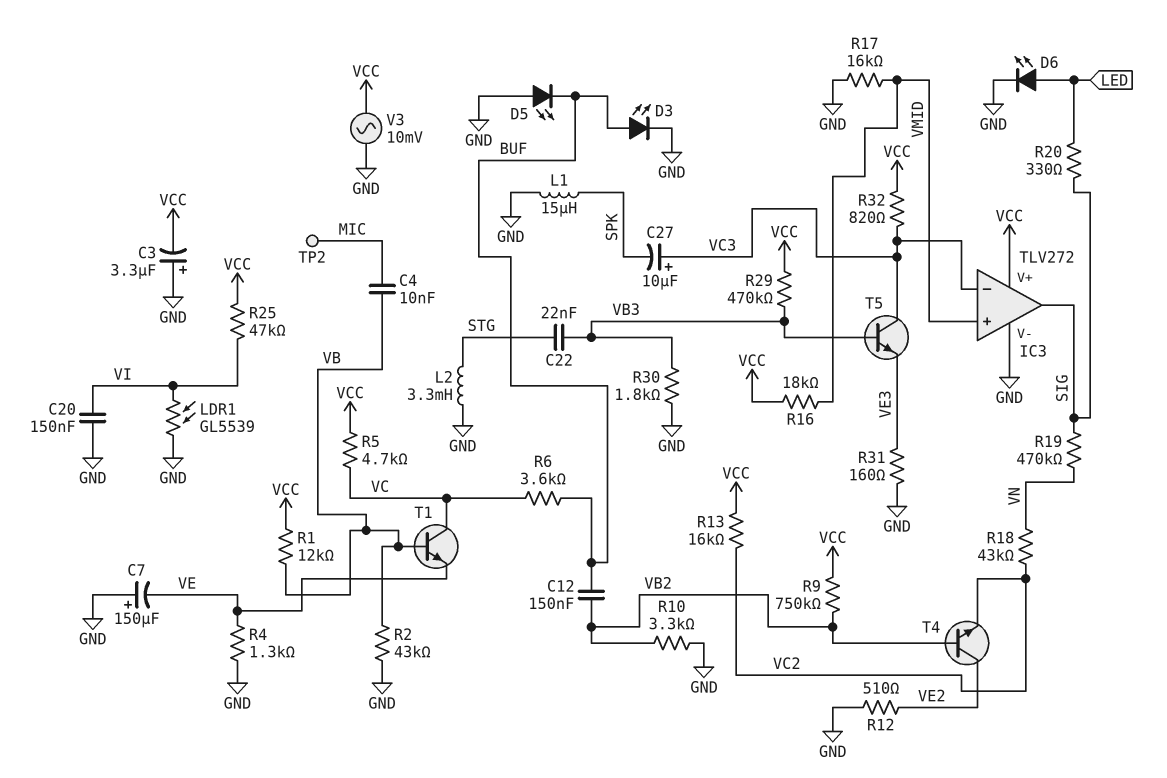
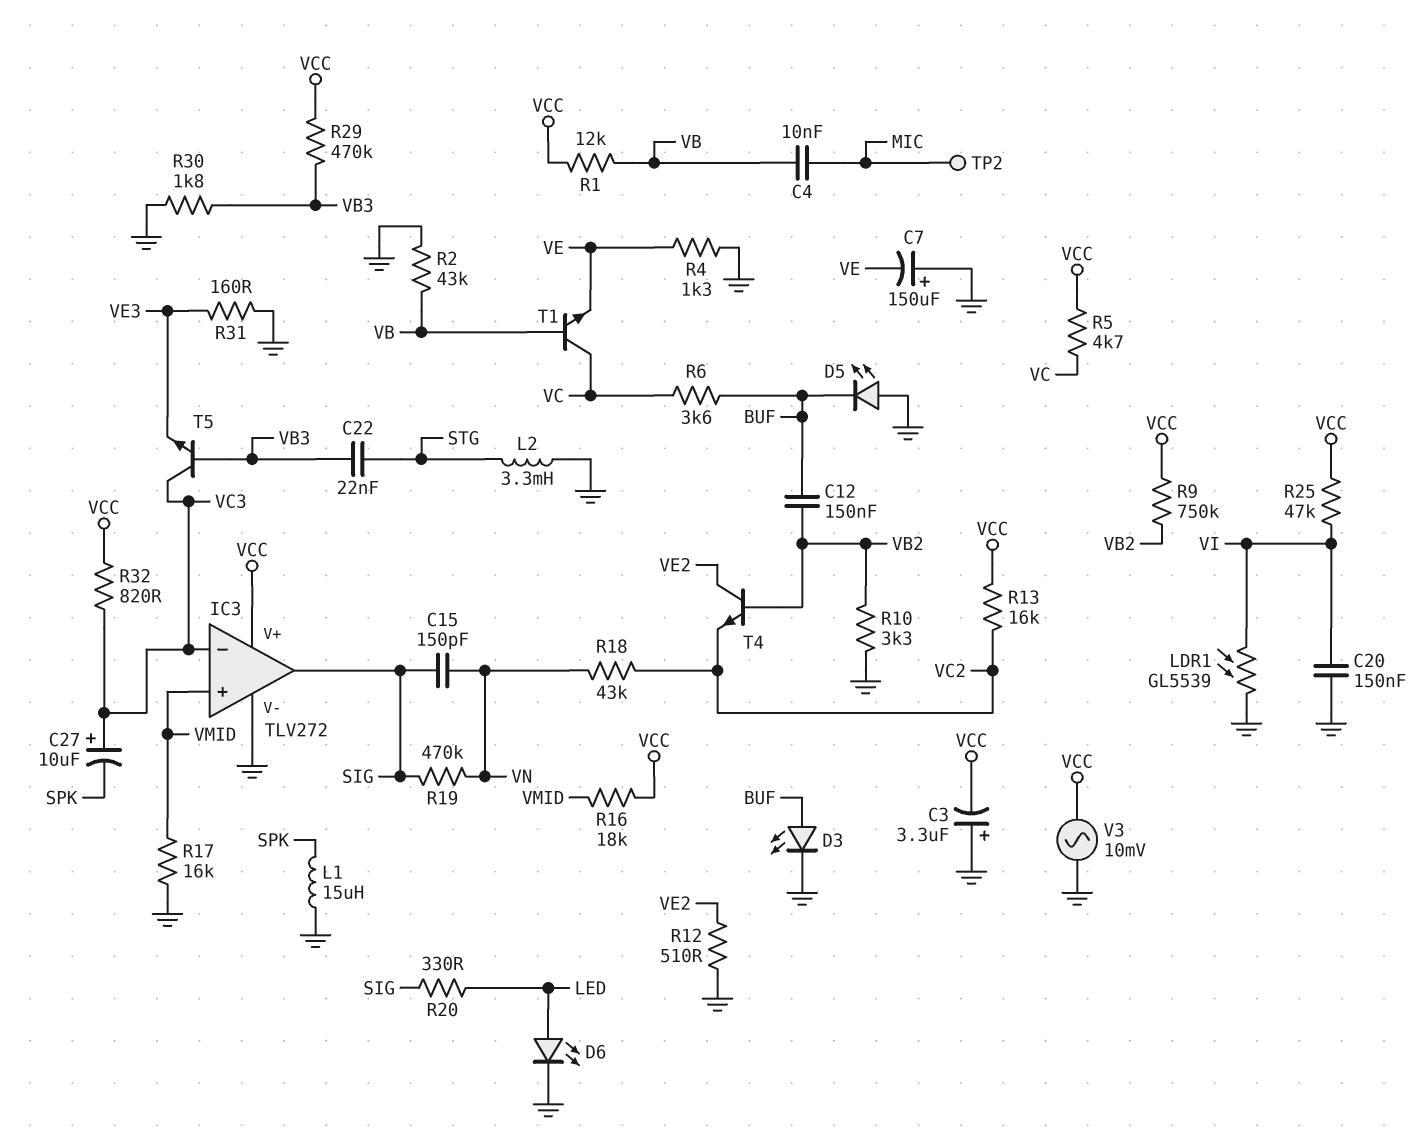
C15: none -> 150pF (SIG, VN)

